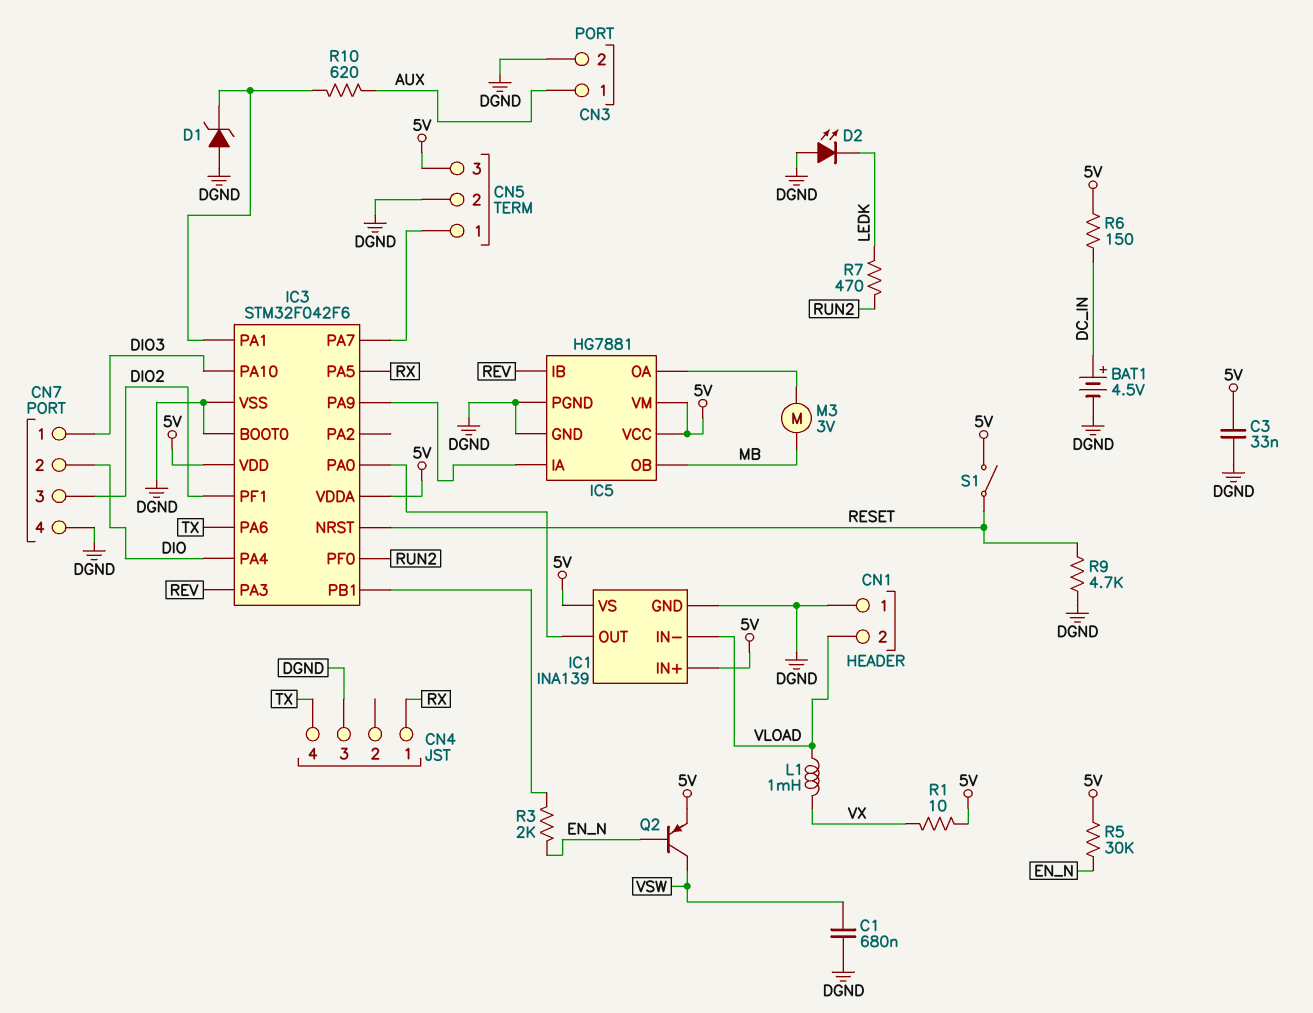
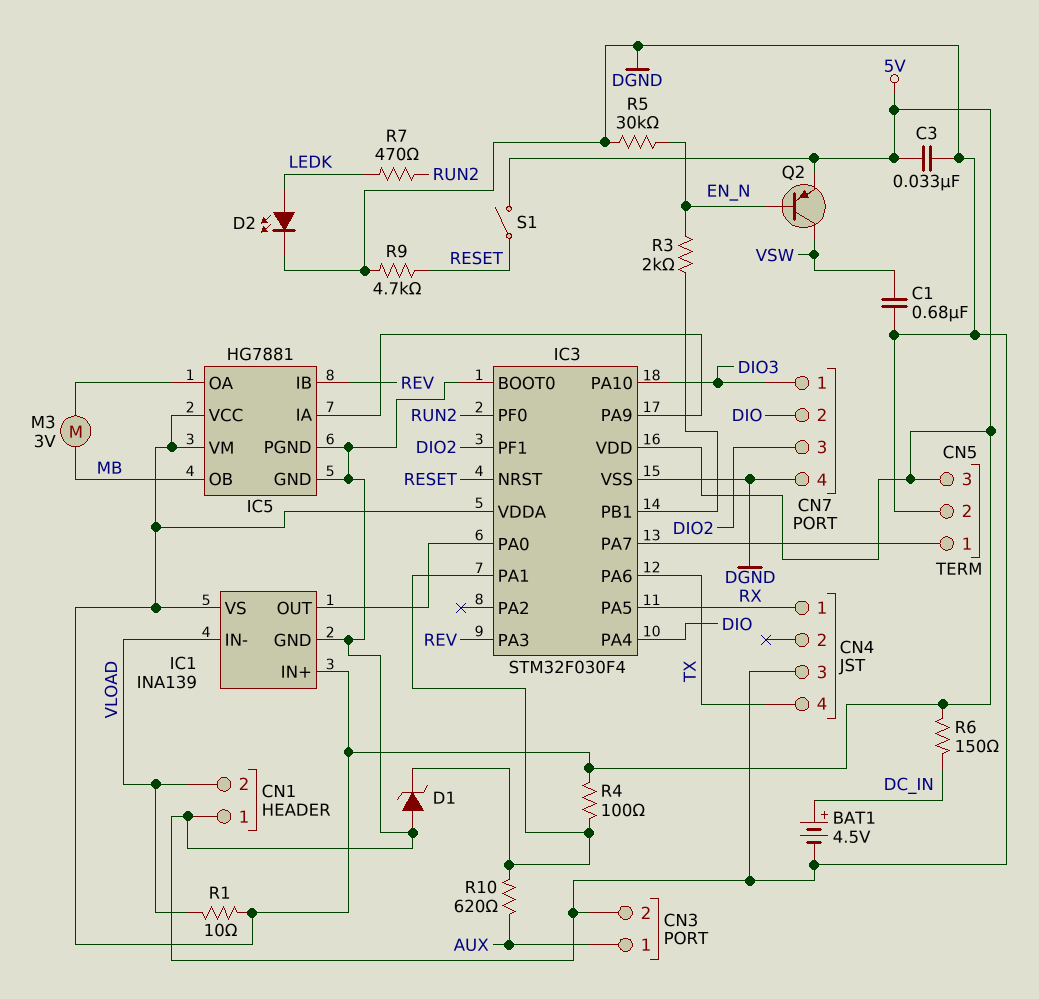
D2: LED (A DGND, K LEDK) -> LED (A LEDK, K DGND)
IC3: STM32F042F6 -> STM32F030F4
L1: 1mH (VLOAD, VX) -> none
R1: 10 (5V, VX) -> 10 (5V, VLOAD)
R4: none -> 100 (5V, IC3/PA1)
R5: 30k (5V, EN_N) -> 30k (DGND, EN_N)

